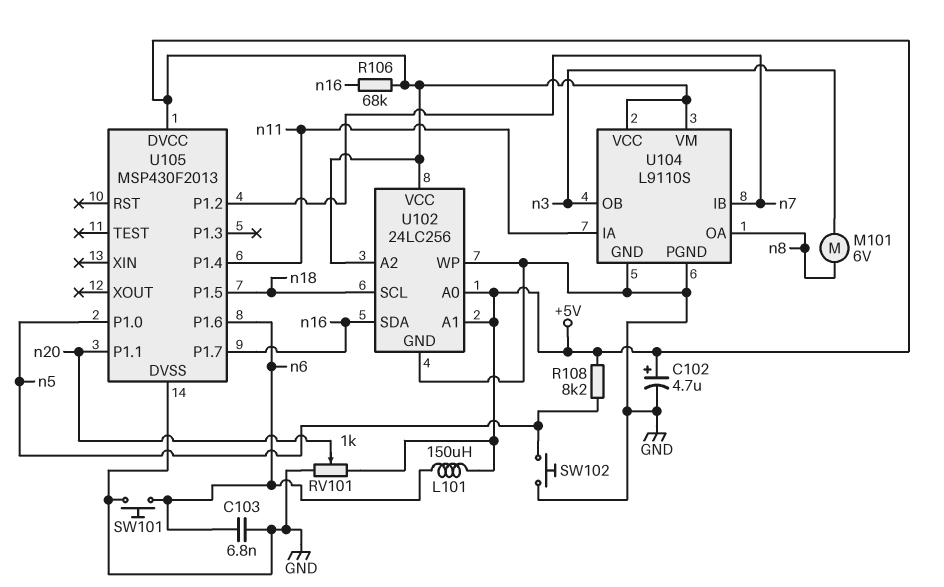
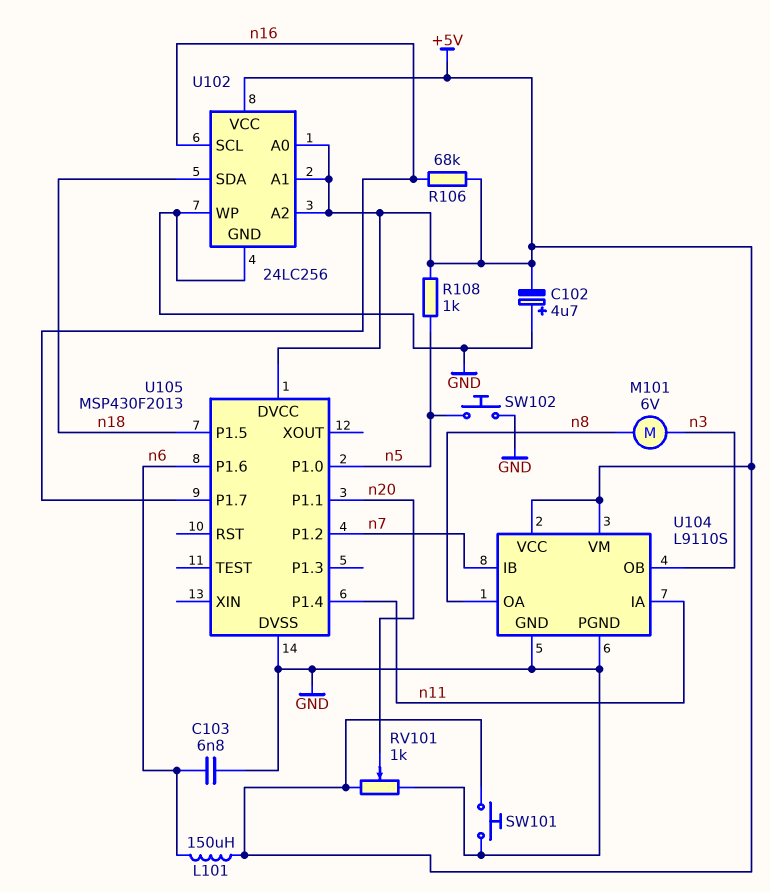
C102: 4.7uF (plus +5V, minus GND) -> 4.7uF (plus GND, minus +5V)
R108: 8.2k (+5V, n5) -> 1k (+5V, n5)
SW101: button (GND, n6) -> button (+5V, GND)
U102 pin SCL: n18 -> n16
U102 pin SDA: n16 -> n18

